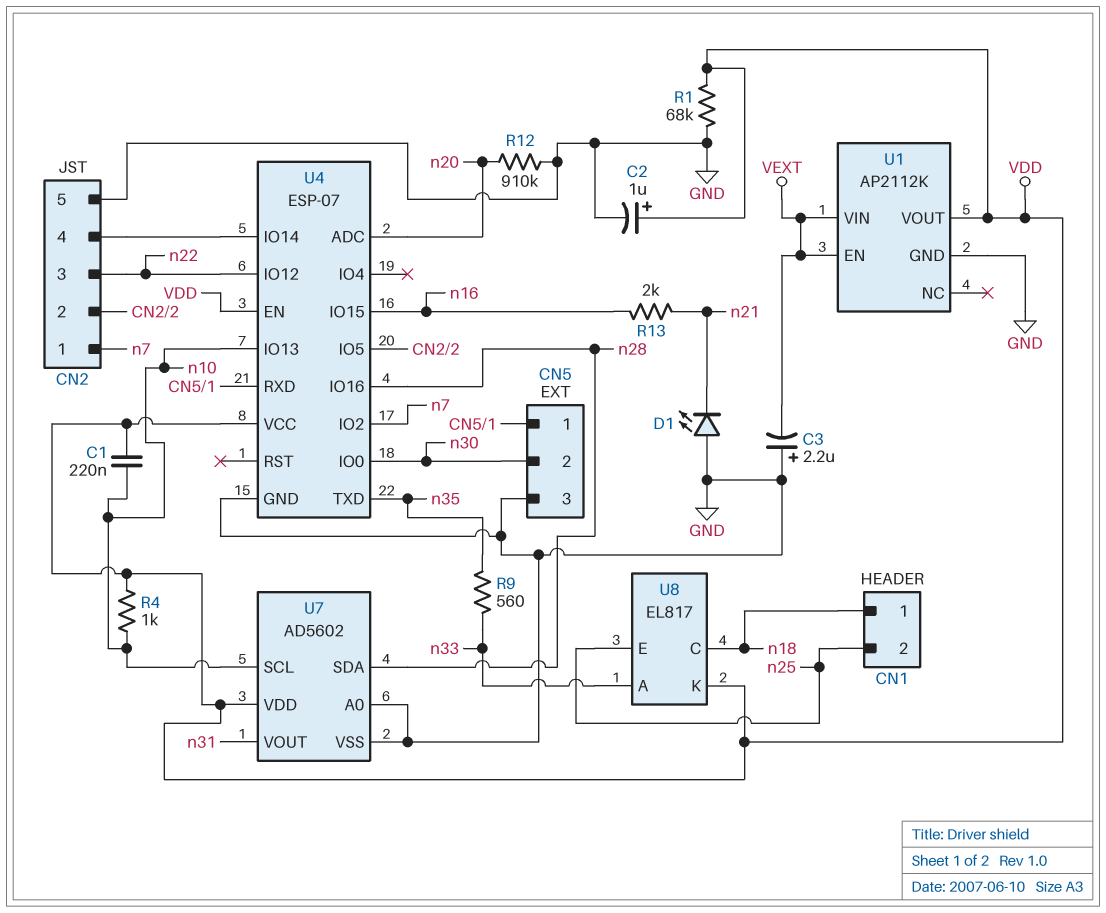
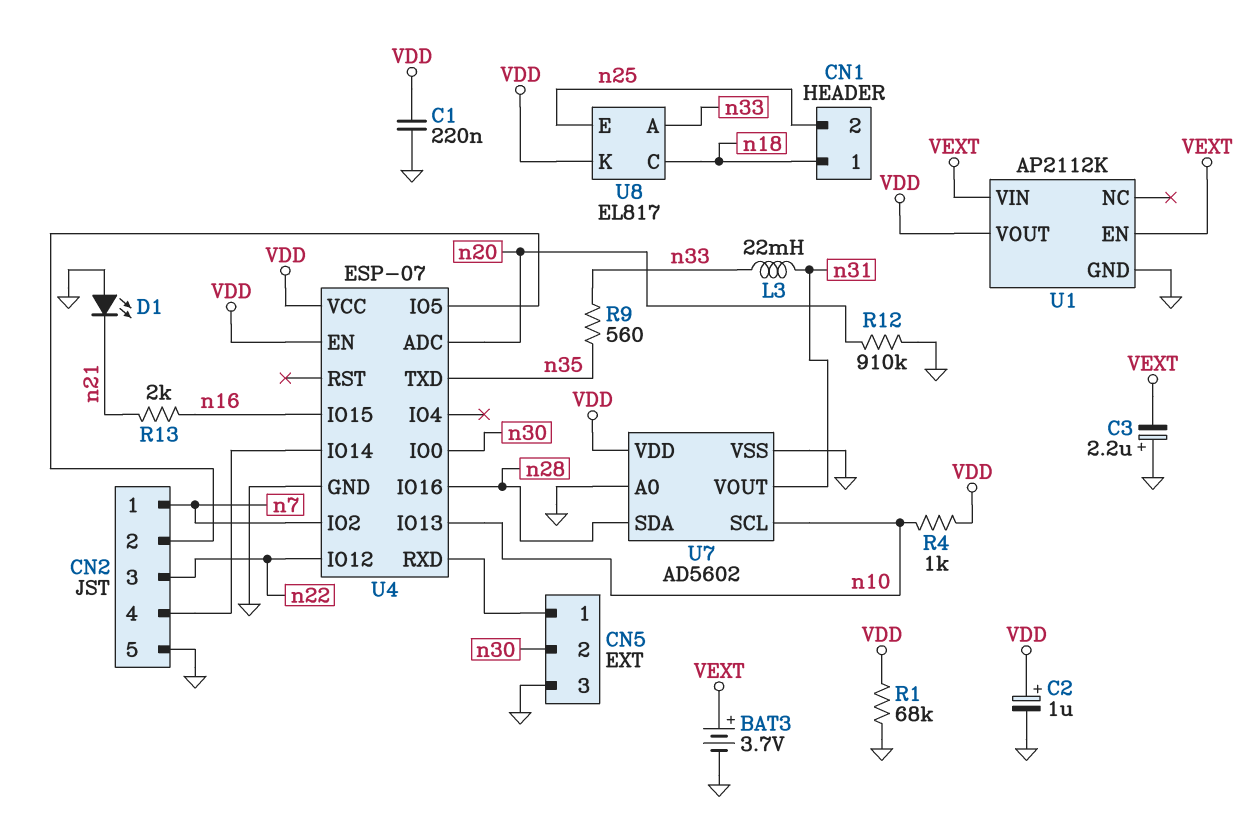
BAT3: none -> 3.7V (plus VEXT, minus GND)
C1: 220nF (VDD, n10) -> 220nF (GND, VDD)
L3: none -> 22mH (n31, n33)

